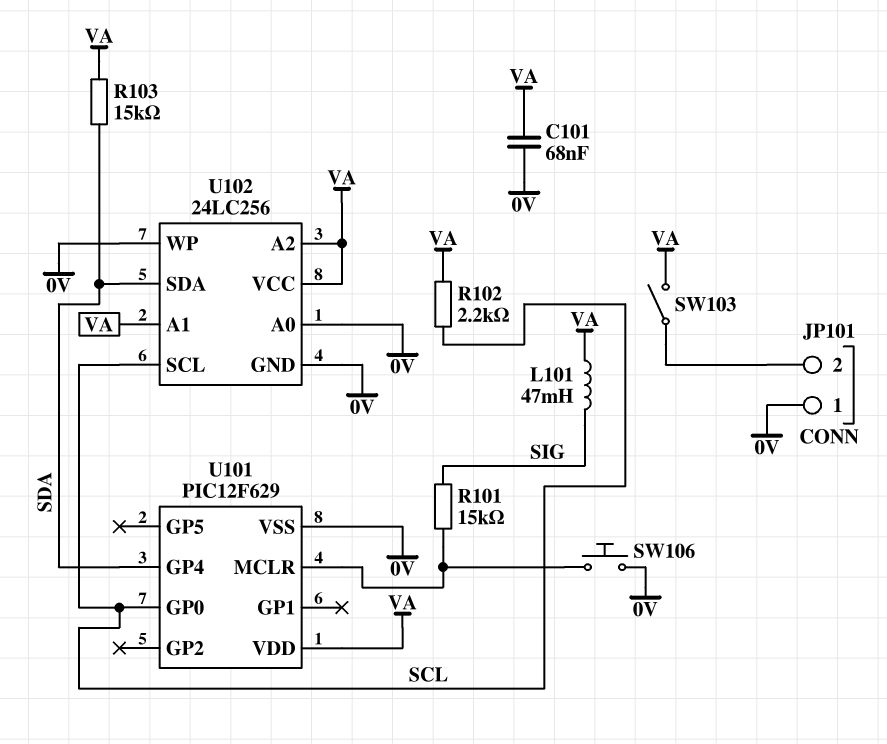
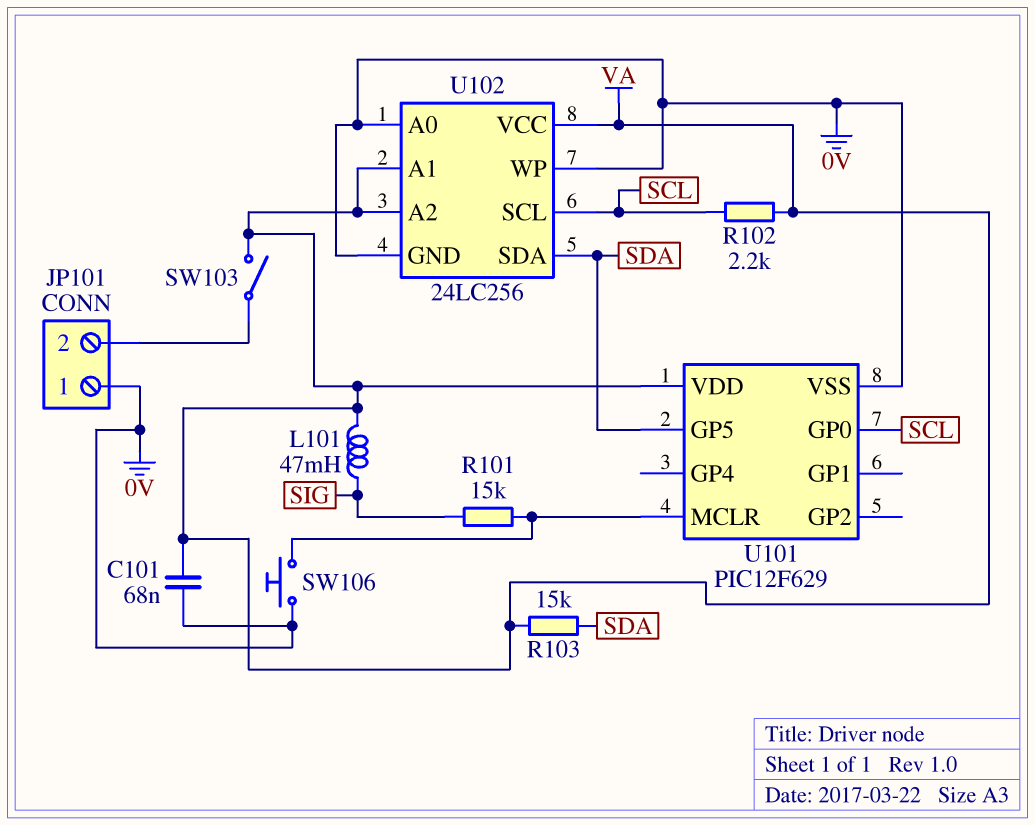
U101 pin GP4: SDA -> none
U101 pin GP5: none -> SDA

